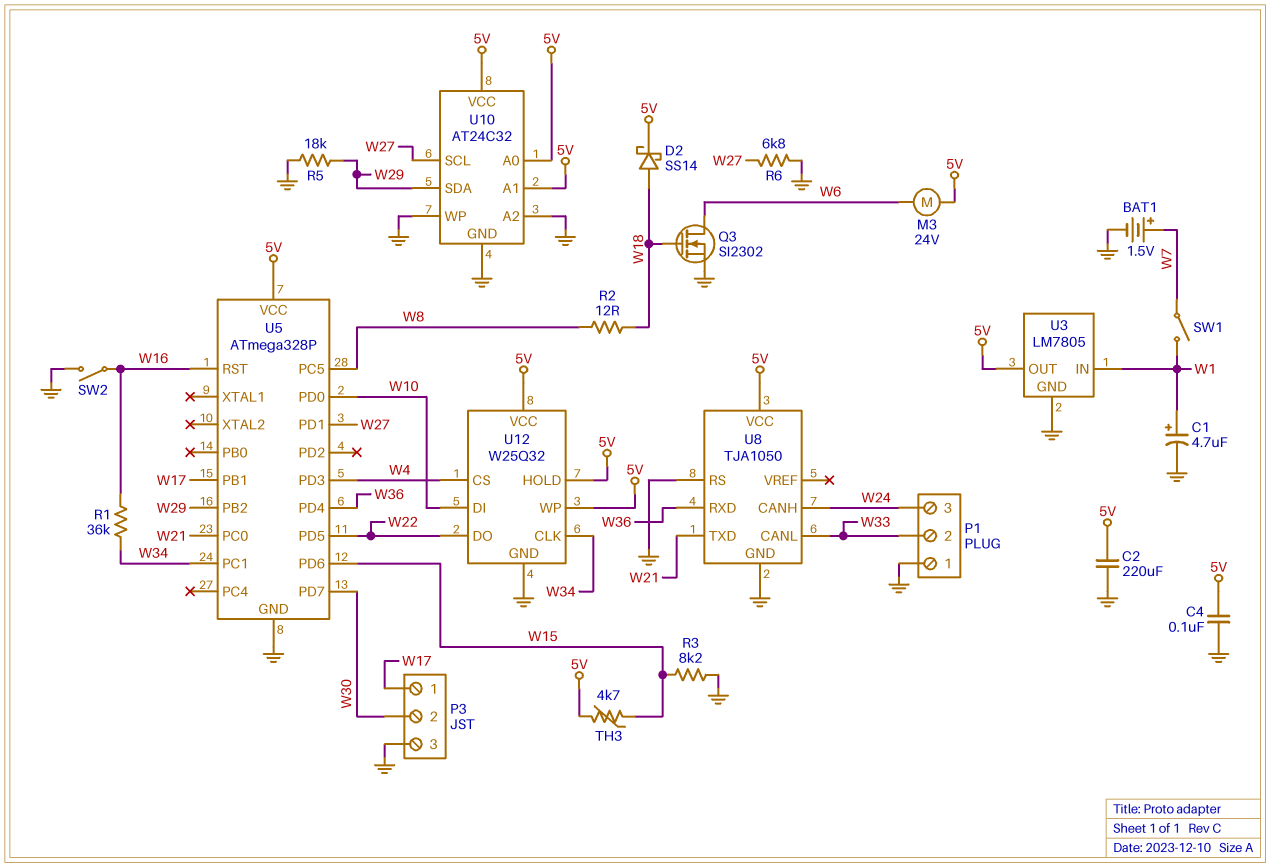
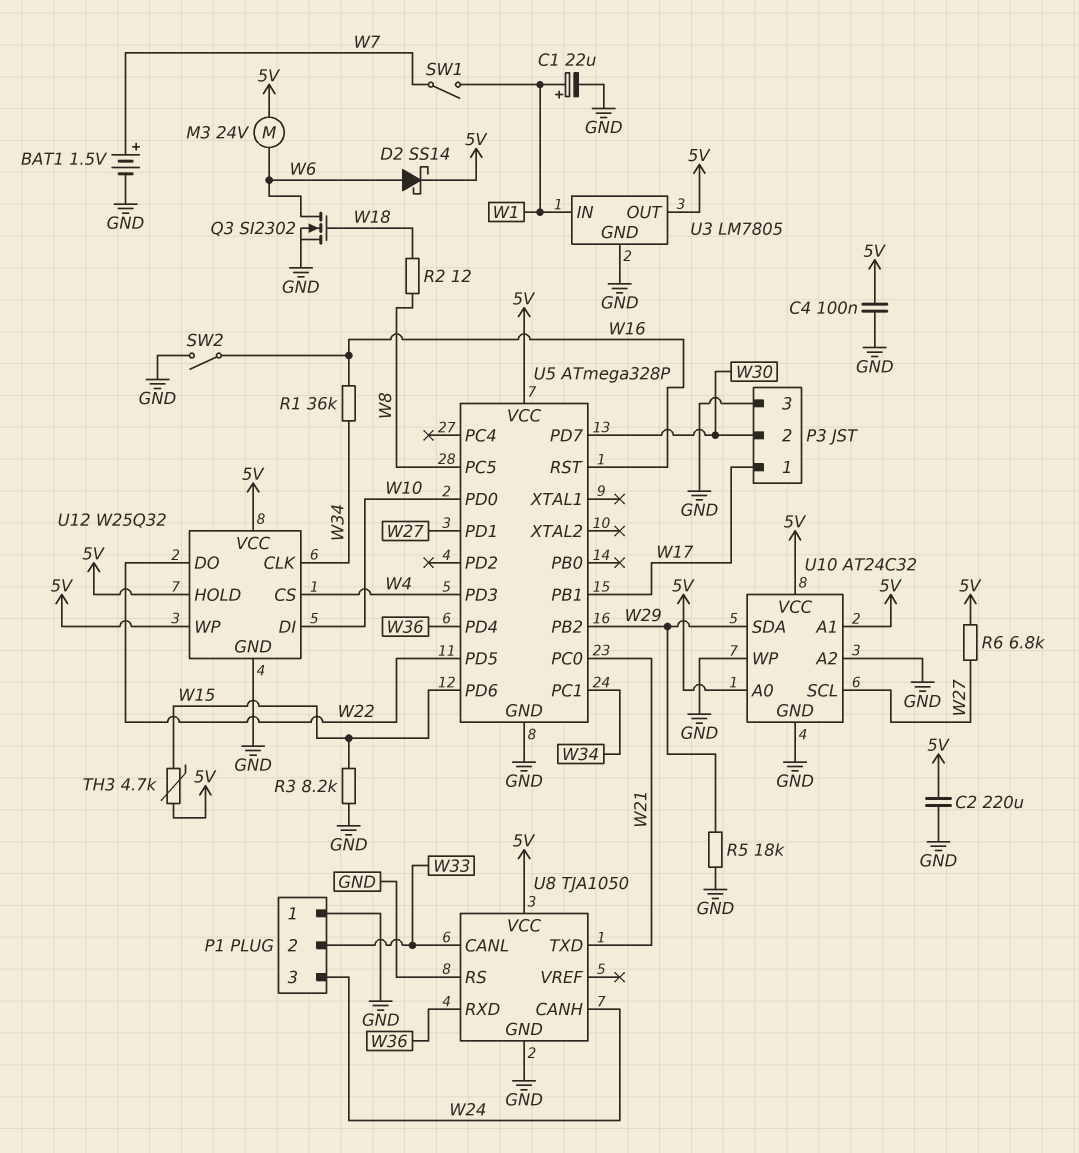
C1: 4.7uF (plus W1, minus GND) -> 22uF (plus W1, minus GND)
D2: schottky SS14 (A W18, K 5V) -> schottky SS14 (A W6, K 5V)
R6: 6.8k (GND, W27) -> 6.8k (5V, W27)

